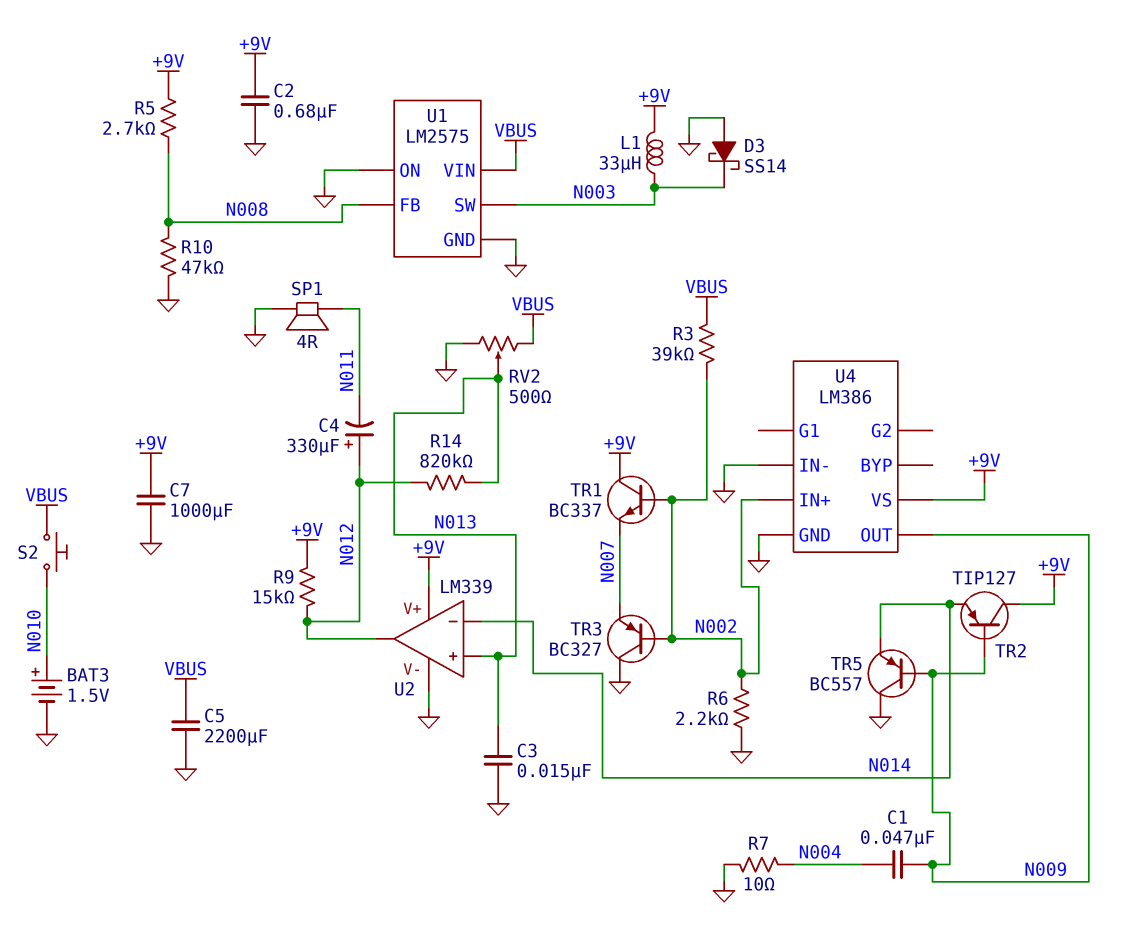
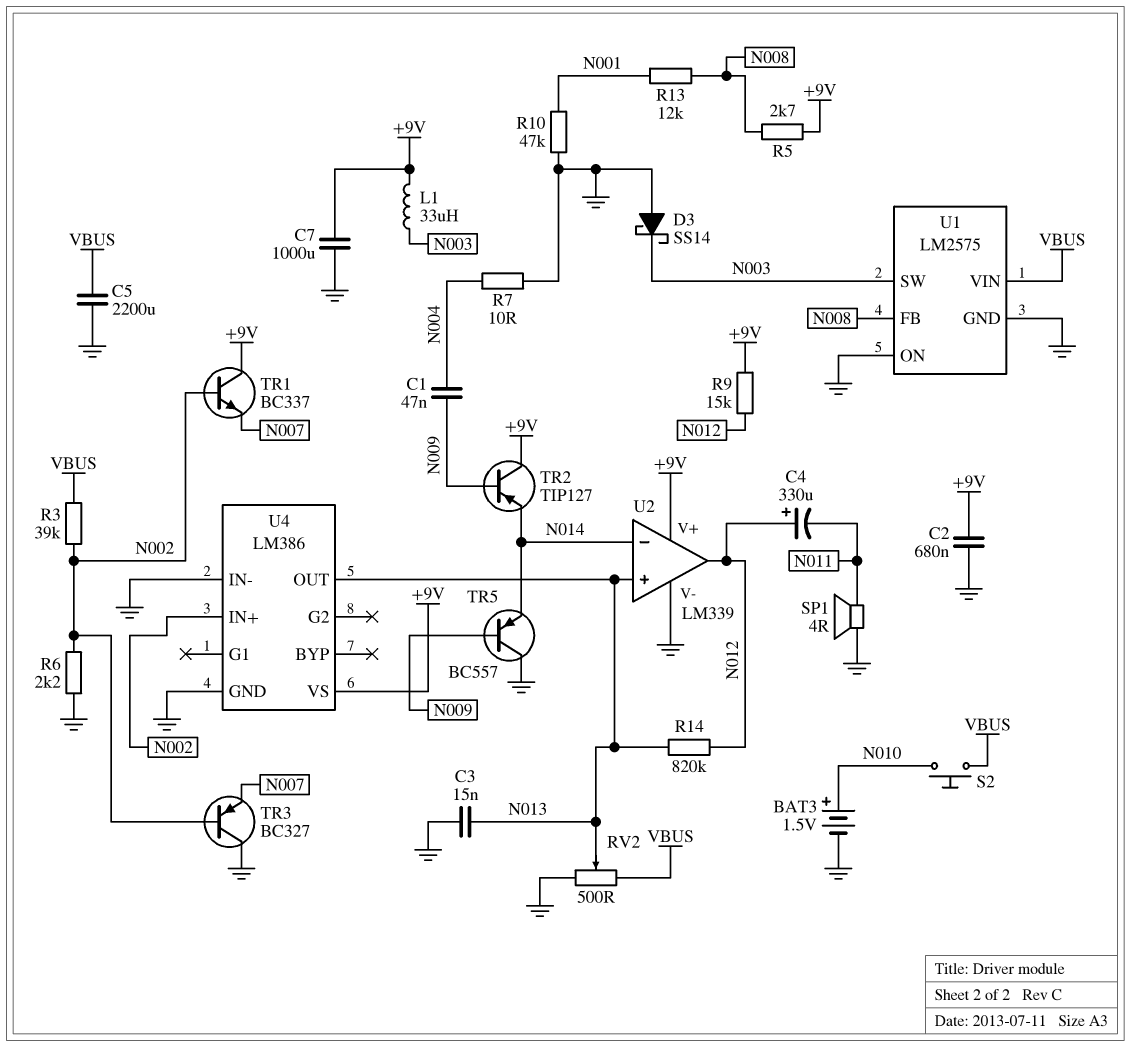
R10: 47k (GND, N008) -> 47k (GND, N001)
R13: none -> 12k (N001, N008)
U4 pin OUT: N009 -> N013

